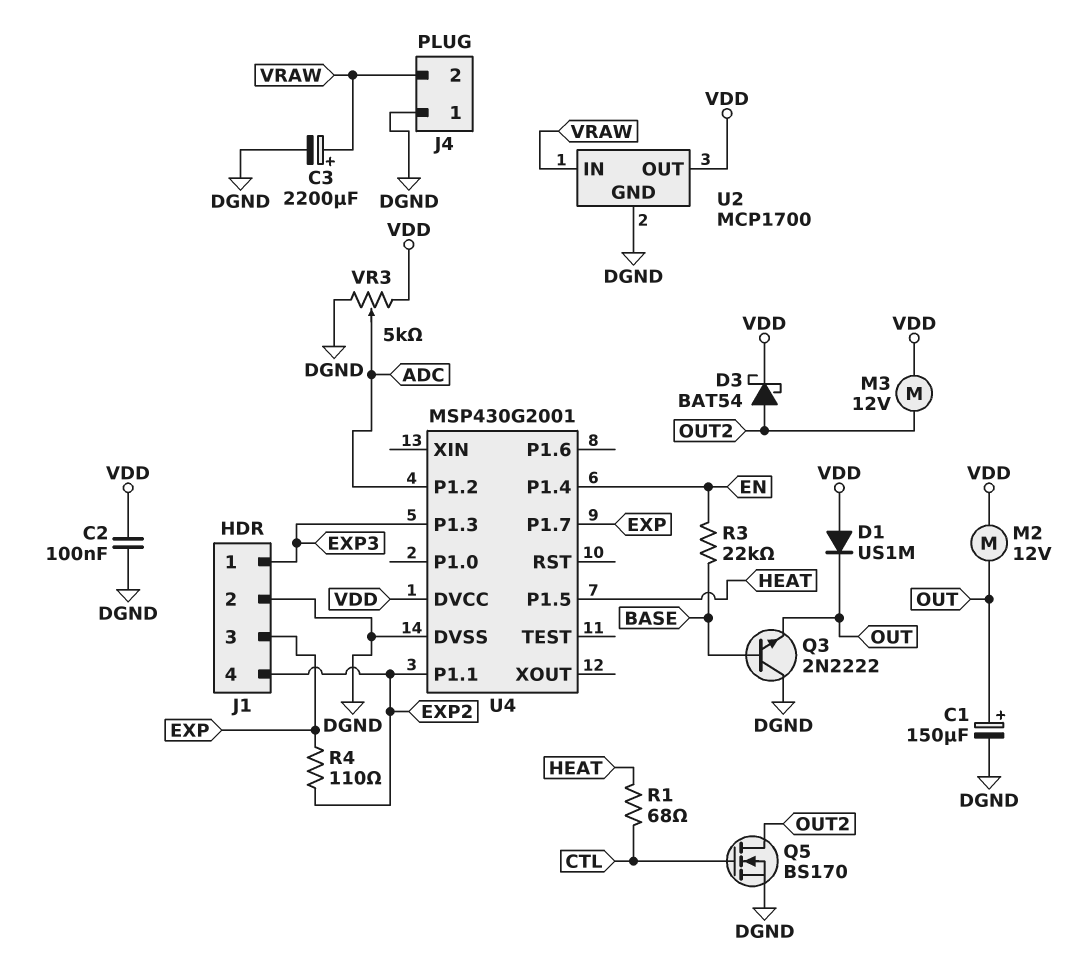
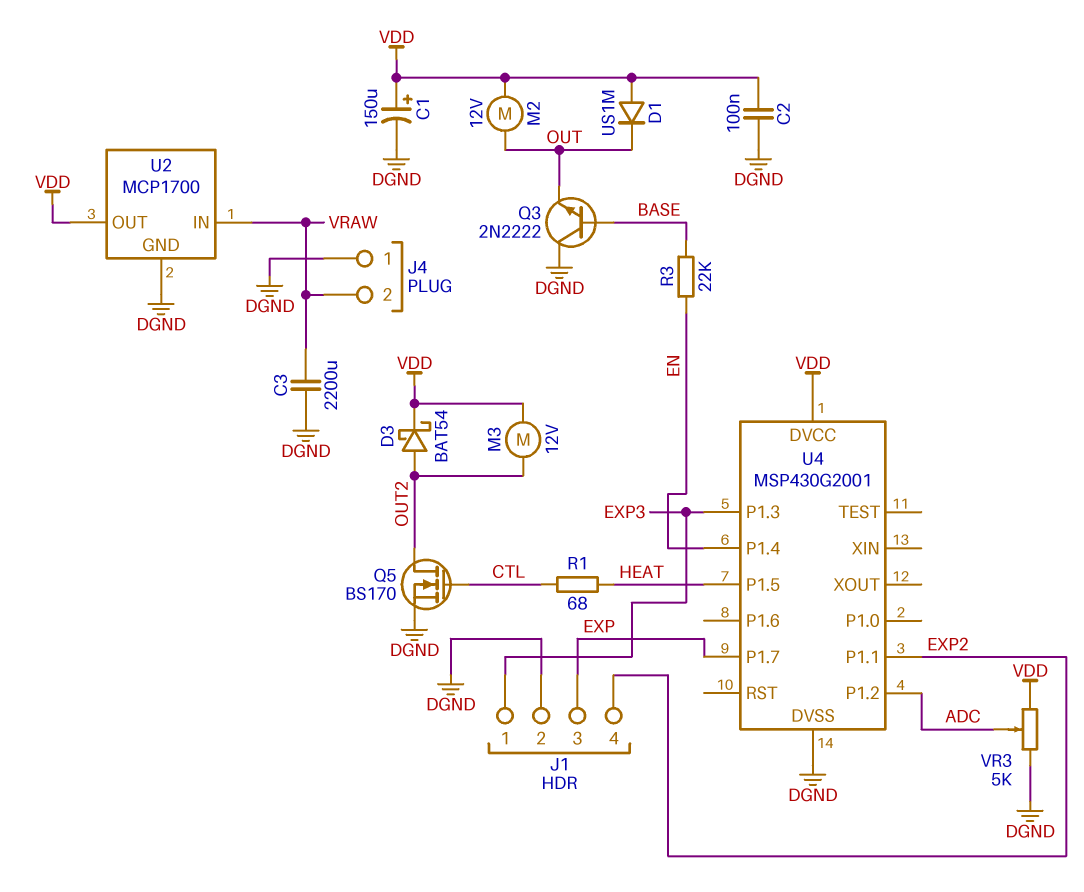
C1: 150uF (plus OUT, minus DGND) -> 150uF (plus VDD, minus DGND)
C3: 2200uF (plus VRAW, minus DGND) -> 2200uF (DGND, VRAW)
R4: 110 (EXP, EXP2) -> none

